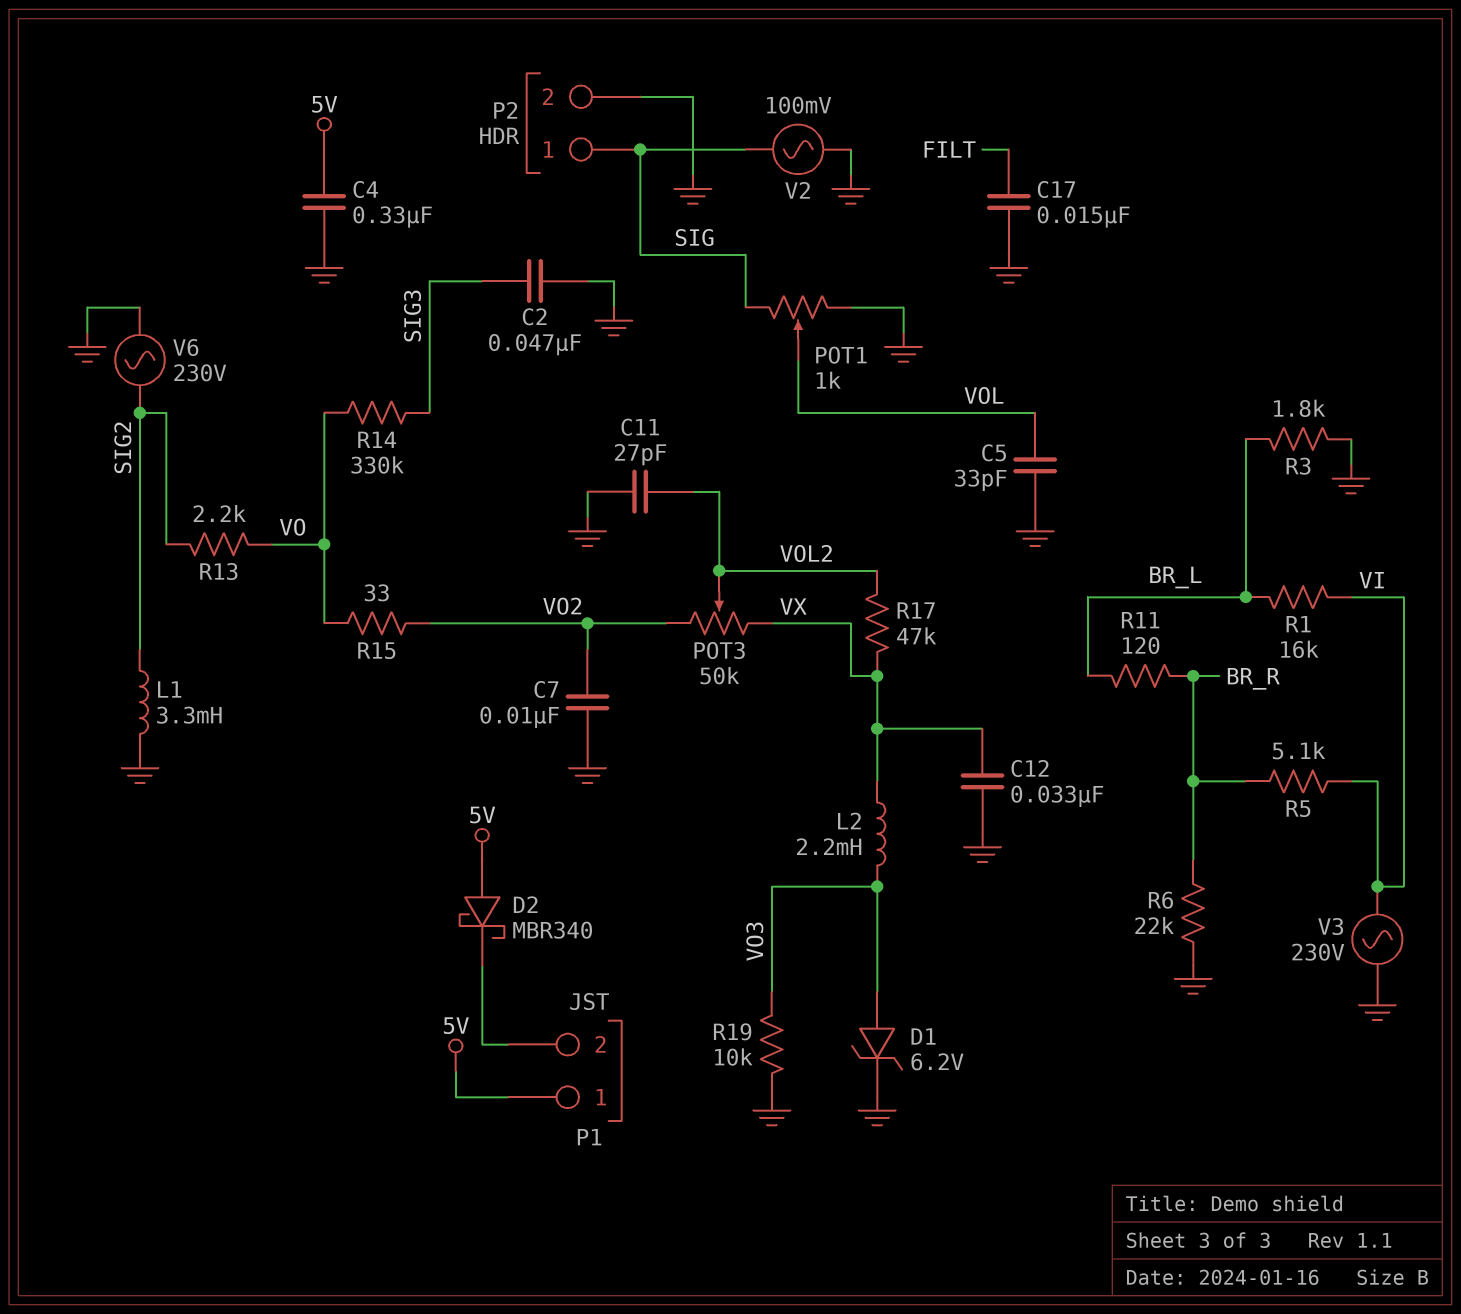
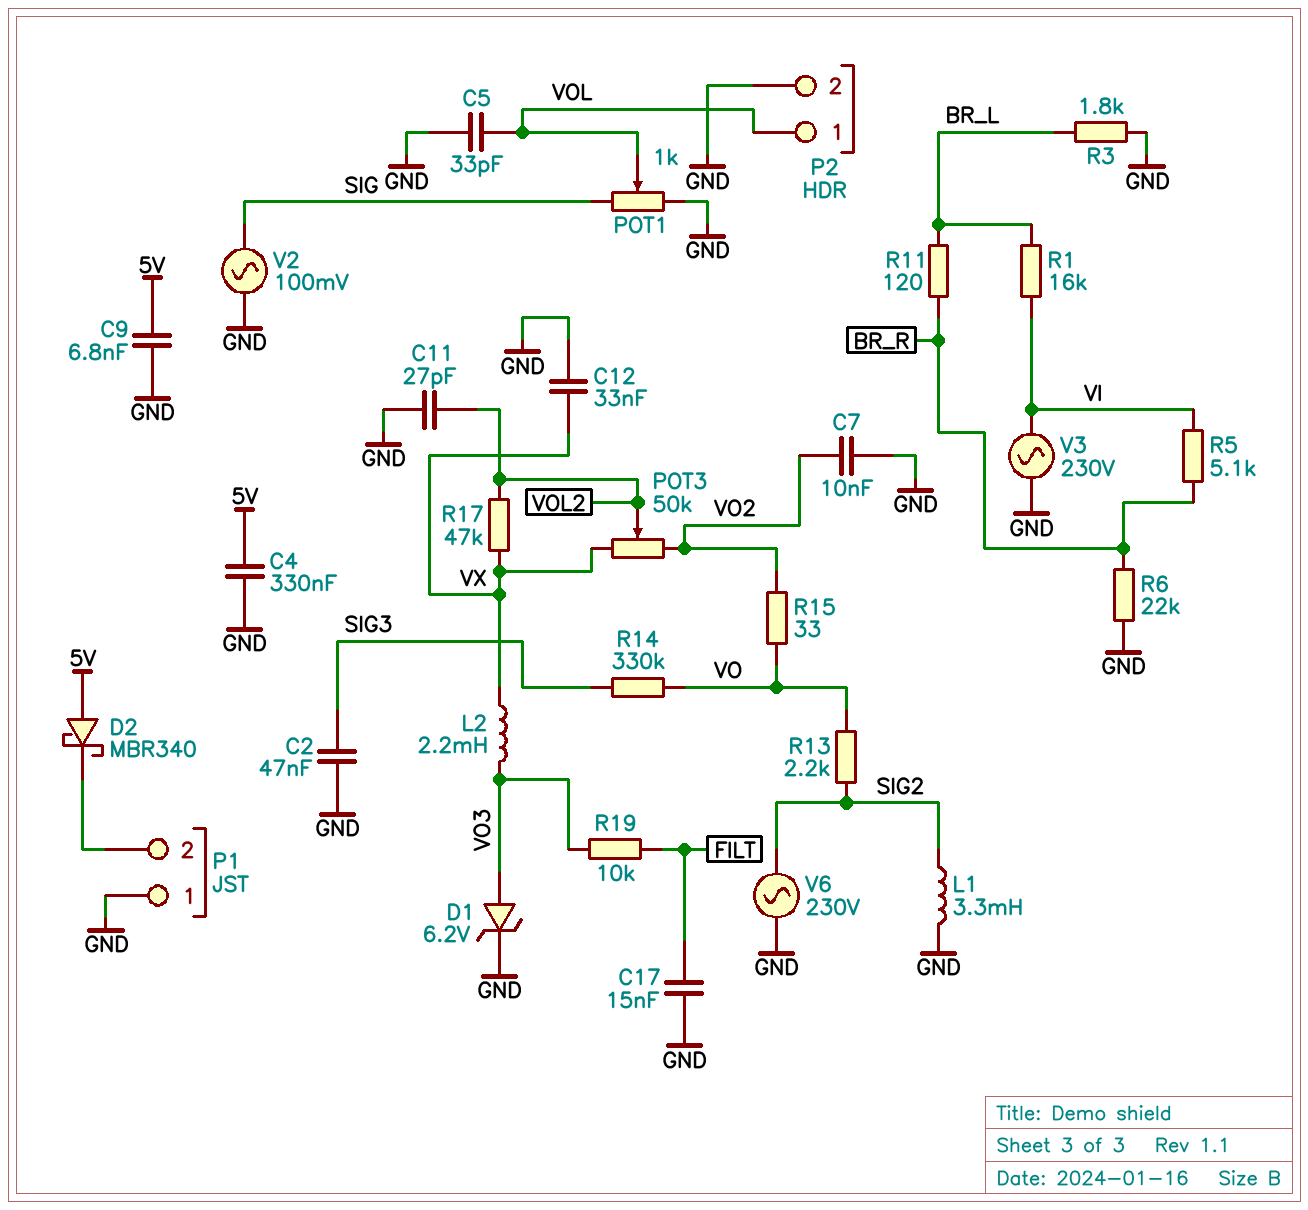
C9: none -> 6.8nF (5V, GND)
P1 pin 1: 5V -> GND
P2 pin 1: SIG -> VOL
R19: 10k (GND, VO3) -> 10k (FILT, VO3)

